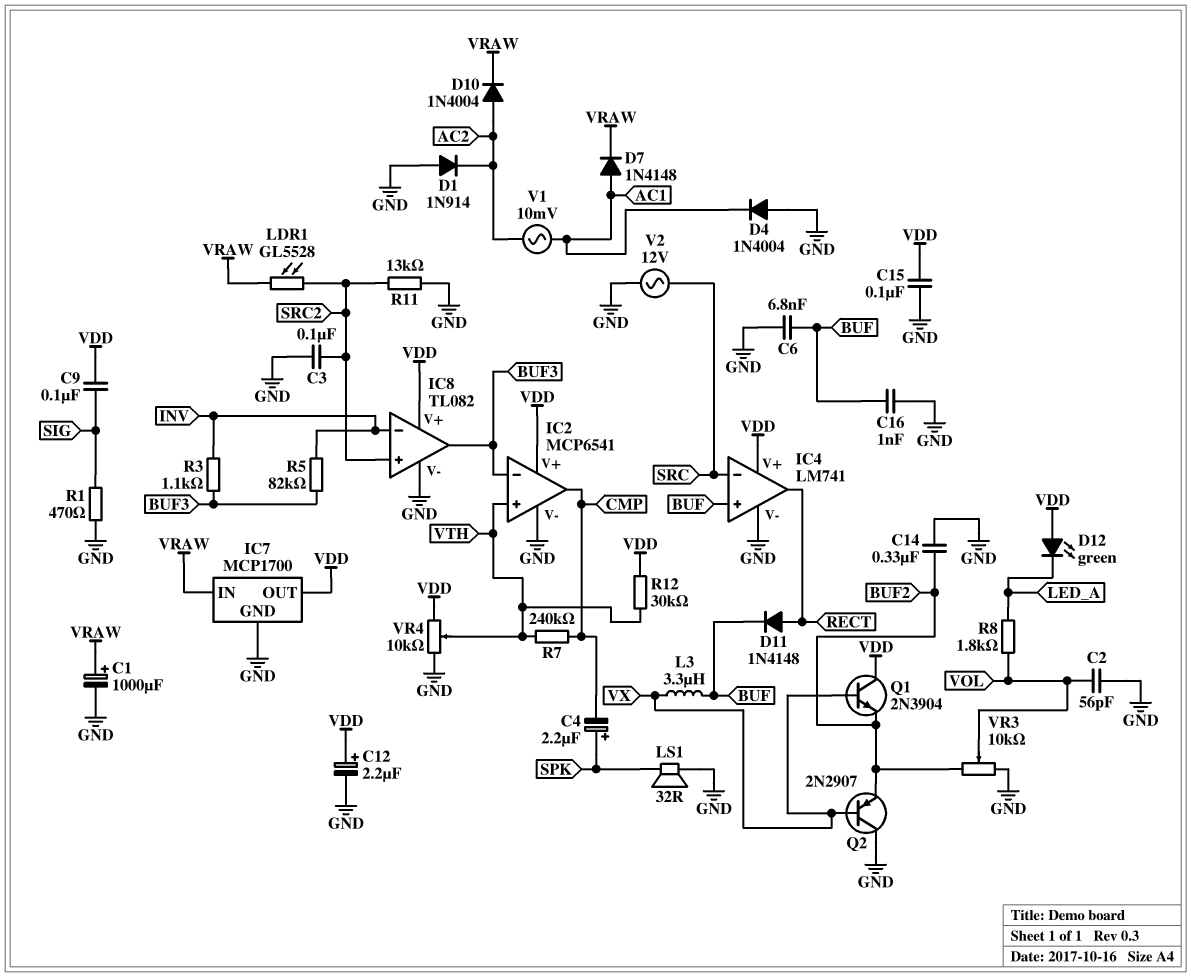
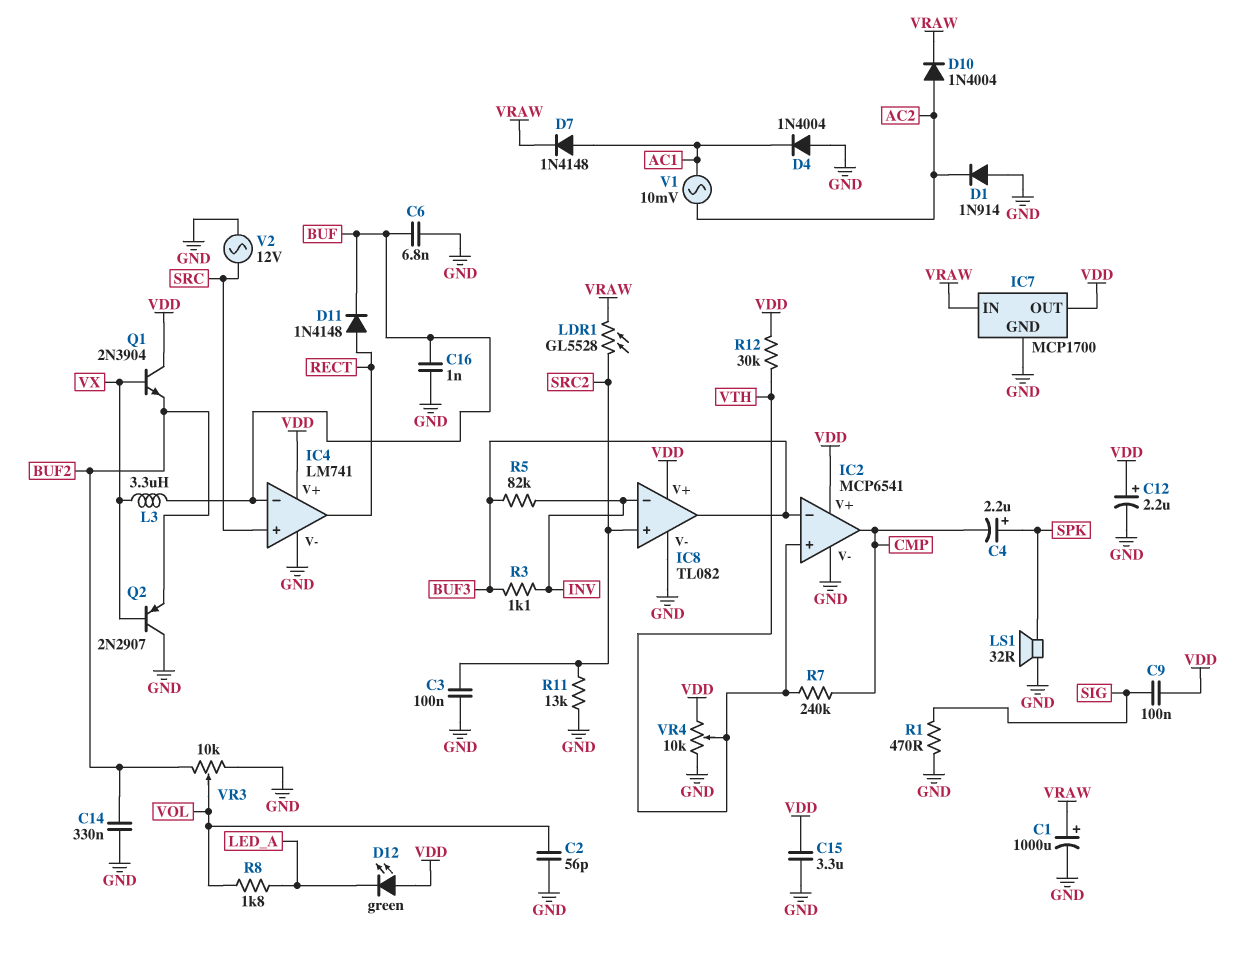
C15: 100nF (GND, VDD) -> 3.3uF (GND, VDD)
IC4 pin in+: BUF -> SRC
IC4 pin in-: SRC -> BUF

